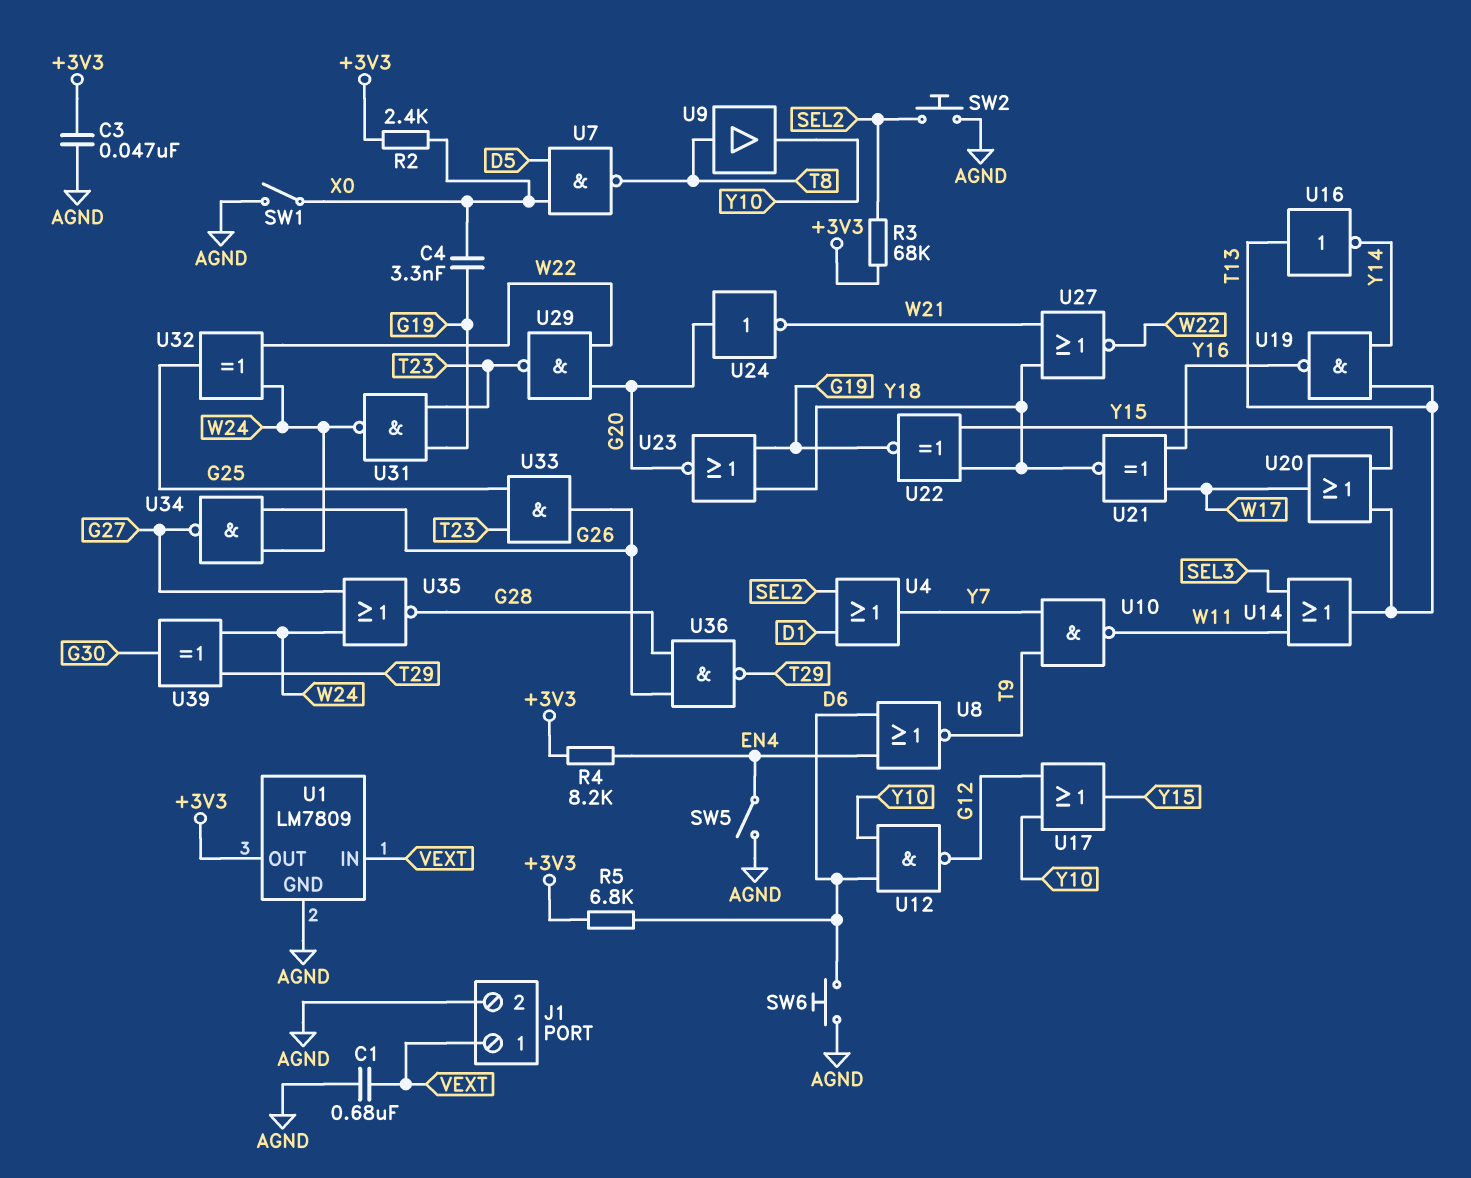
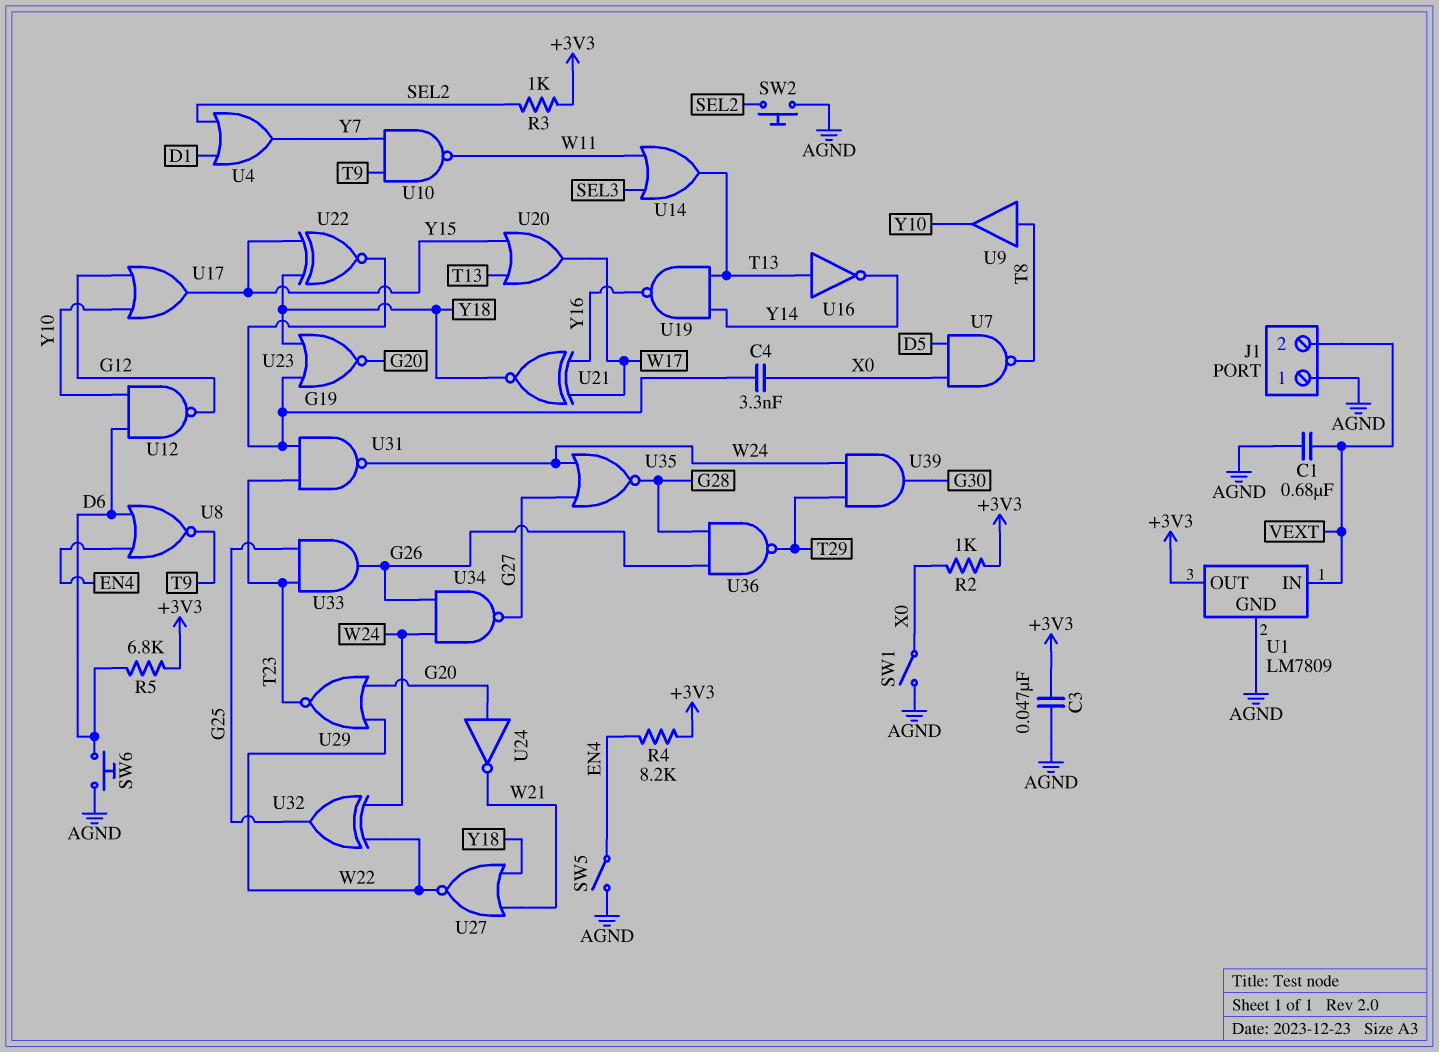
J1 pin 1: VEXT -> AGND
J1 pin 2: AGND -> VEXT
R2: 2.4k (+3V3, X0) -> 1k (+3V3, X0)
R3: 68k (+3V3, SEL2) -> 1k (+3V3, SEL2)
U29: NAND (in G20, in W22, out T23) -> NOR (in G20, in W22, out T23)
U39: XOR (in T29, in W24, out G30) -> AND (in T29, in W24, out G30)

